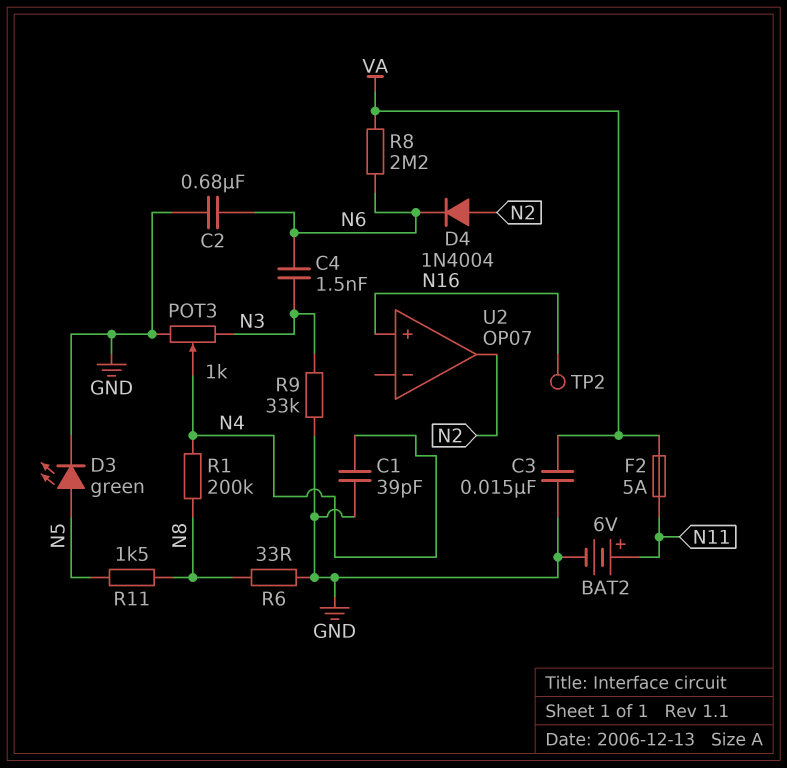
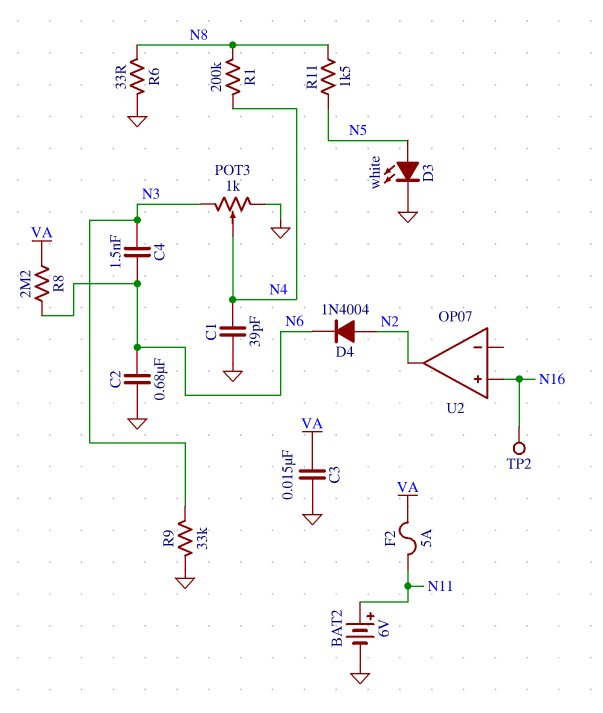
D3: LED green (A N5, K GND) -> LED white (A N5, K GND)

